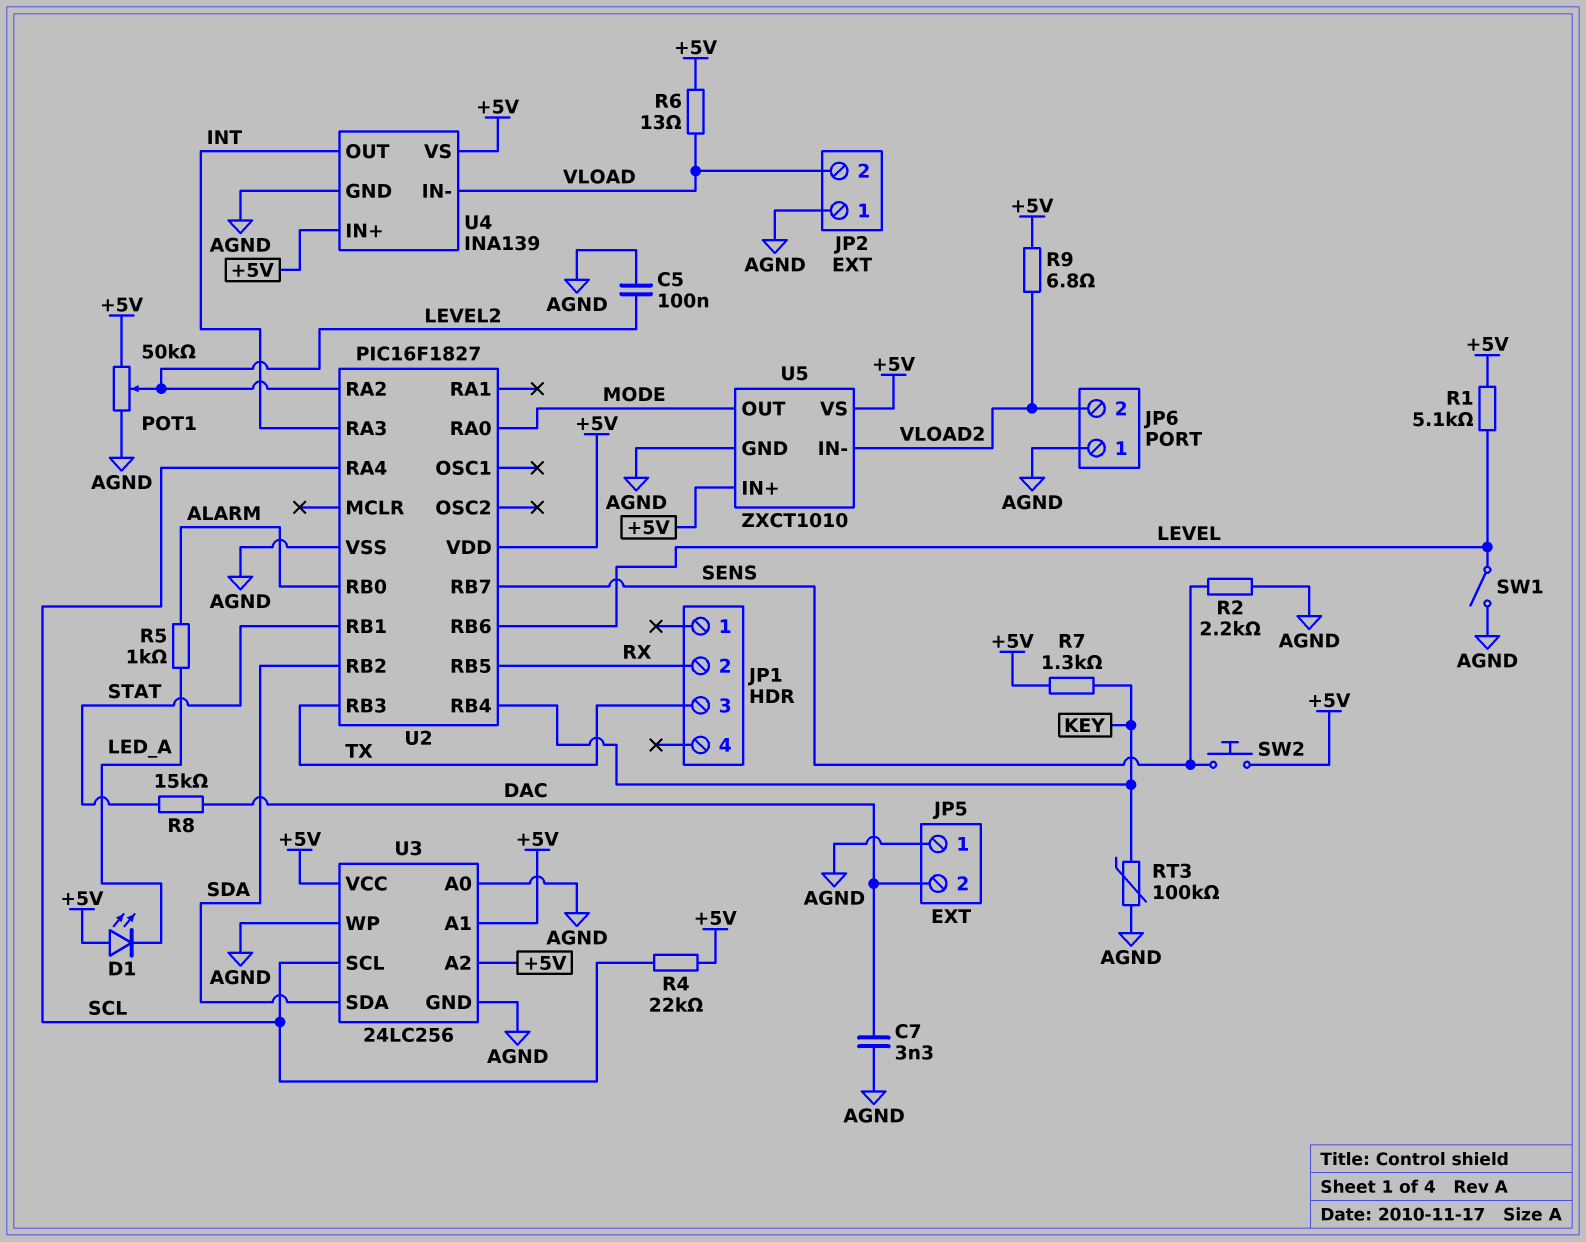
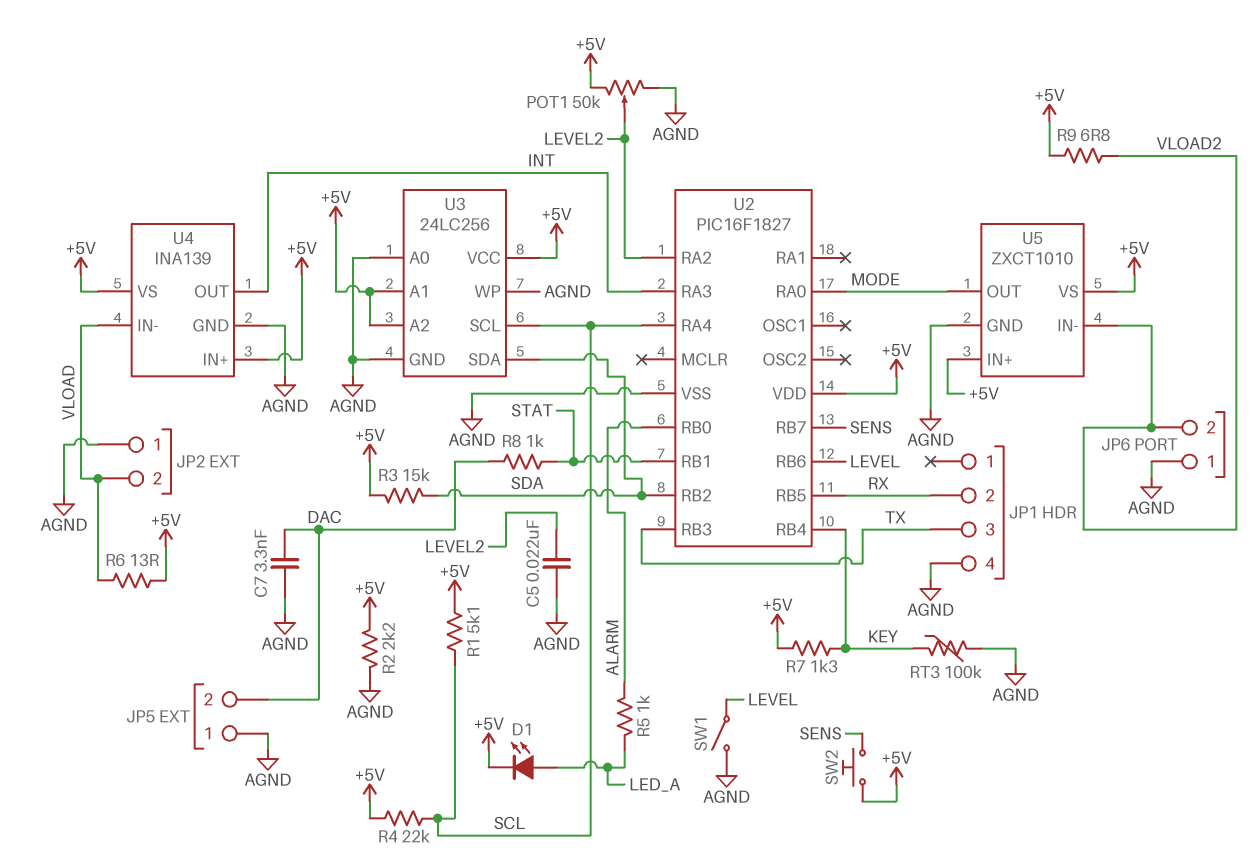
C5: 100nF (AGND, LEVEL2) -> 22nF (AGND, LEVEL2)
D1: LED (A +5V, K LED_A) -> LED (A LED_A, K +5V)
JP1 pin 4: none -> AGND
R1: 5.1k (+5V, LEVEL) -> 5.1k (+5V, SCL)
R2: 2.2k (AGND, SENS) -> 2.2k (+5V, AGND)
R3: none -> 15k (+5V, SDA)
R8: 15k (DAC, STAT) -> 1k (DAC, STAT)

